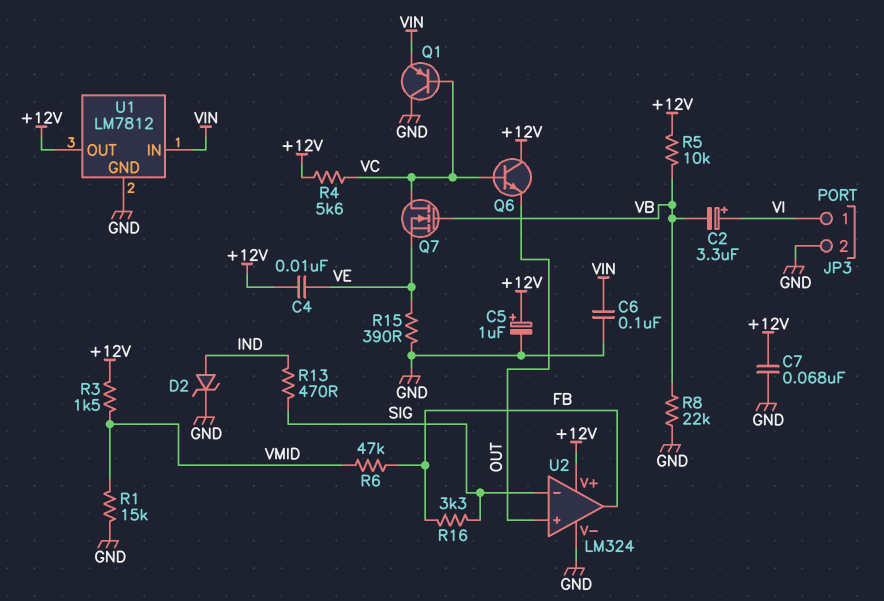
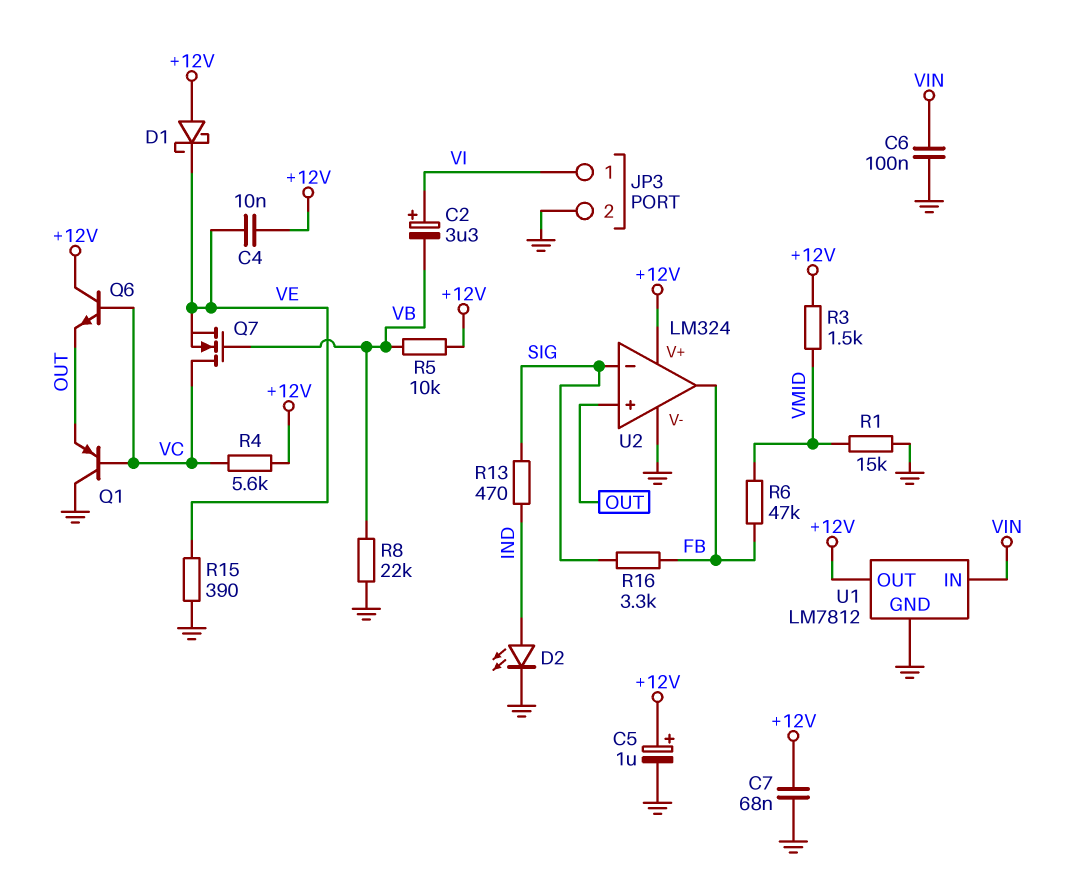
D1: none -> schottky (A +12V, K VE)
D2: zener (A IND, K GND) -> LED (A IND, K GND)
Q1: PNP (B VC, C GND, E VIN) -> PNP (B VC, C GND, E OUT)

